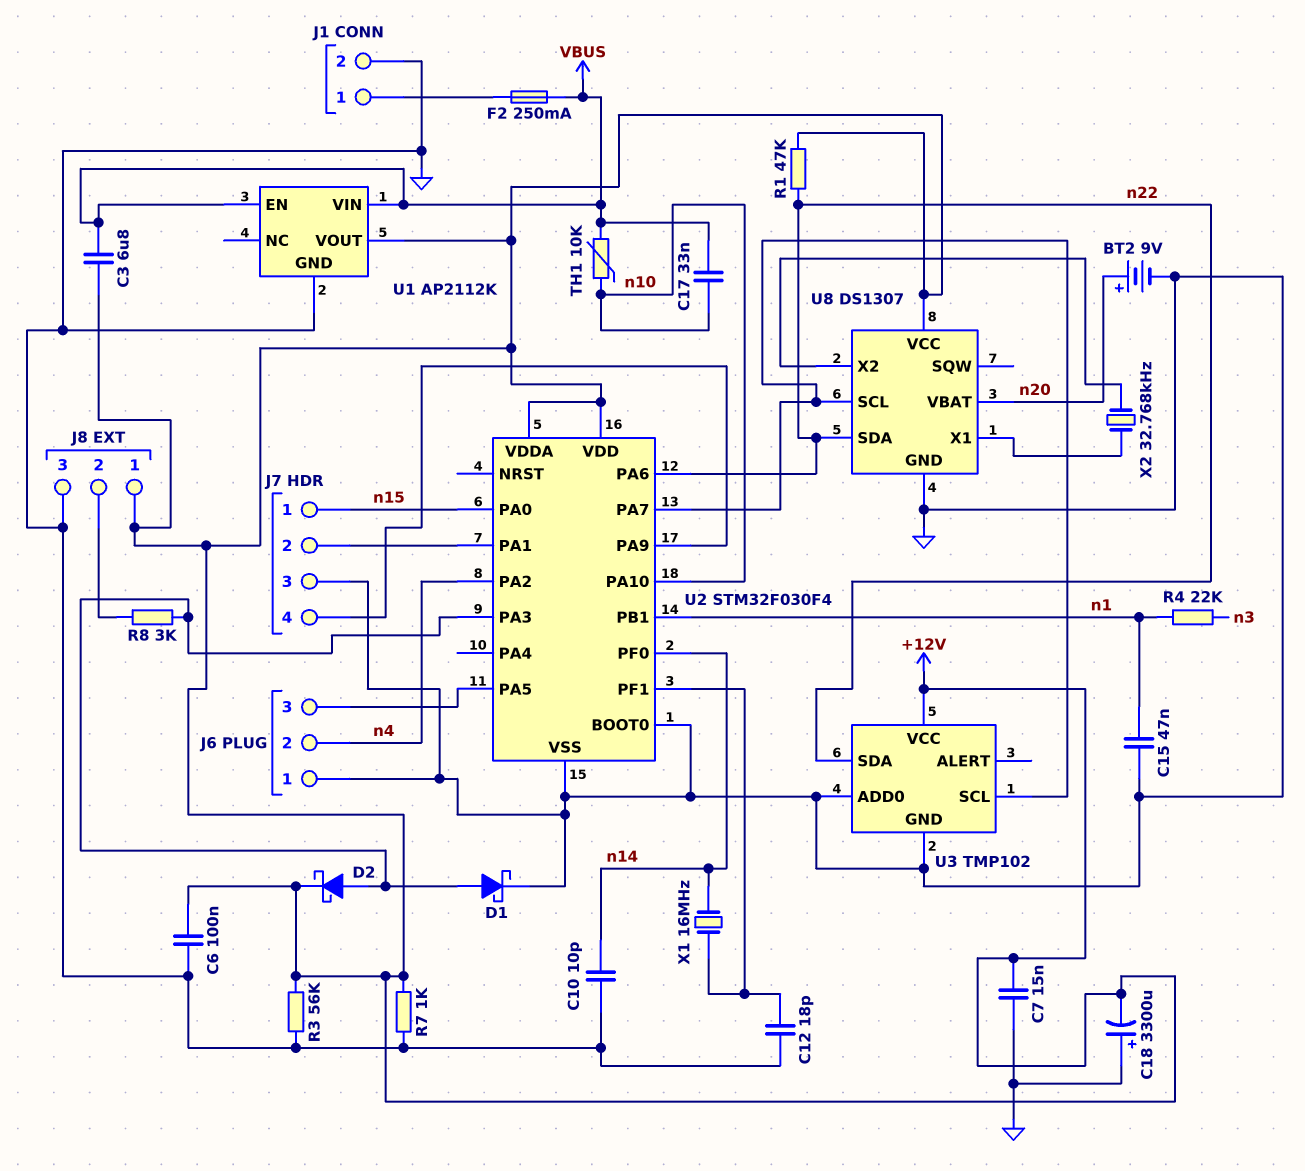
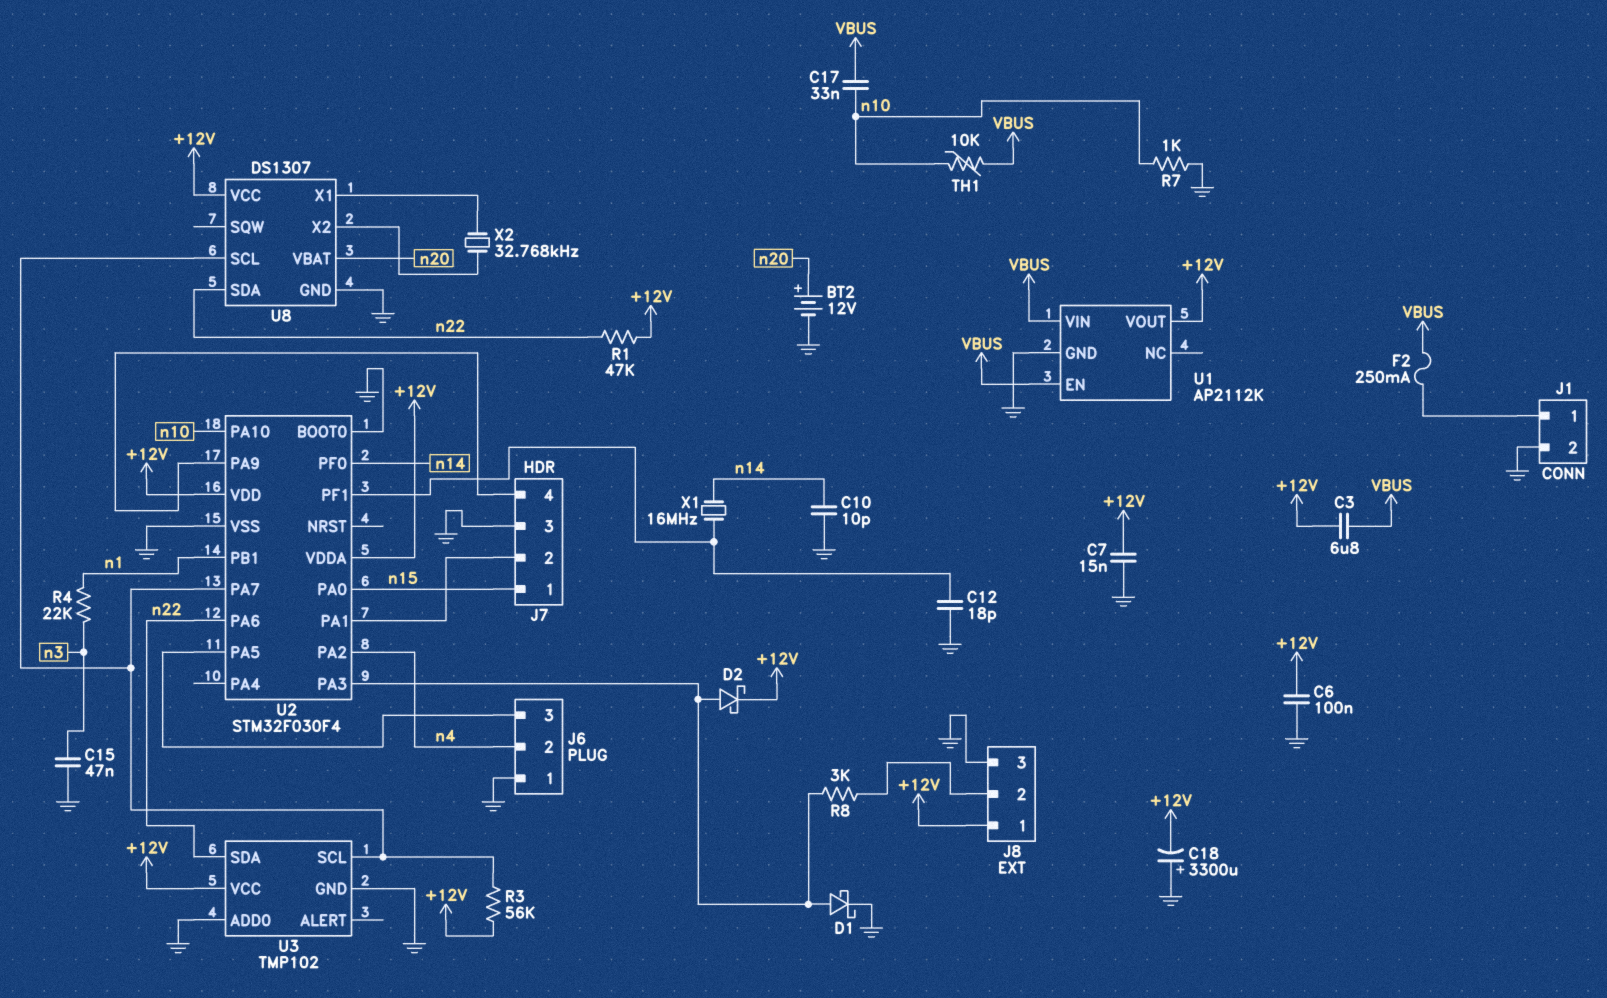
BT2: 9V (plus n20, minus GND) -> 12V (plus n20, minus GND)
C15: 47nF (GND, n1) -> 47nF (GND, n3)
R3: 56k (+12V, GND) -> 56k (+12V, U2/PA7)
R7: 1k (+12V, GND) -> 1k (GND, n10)

